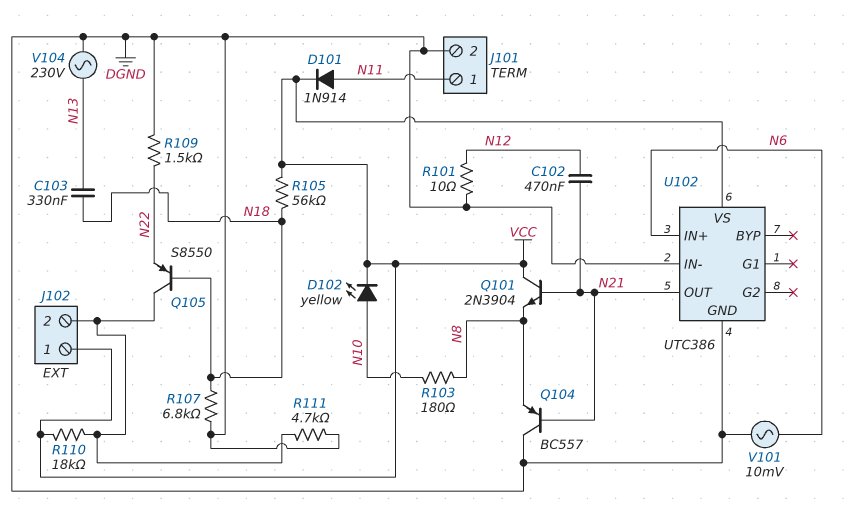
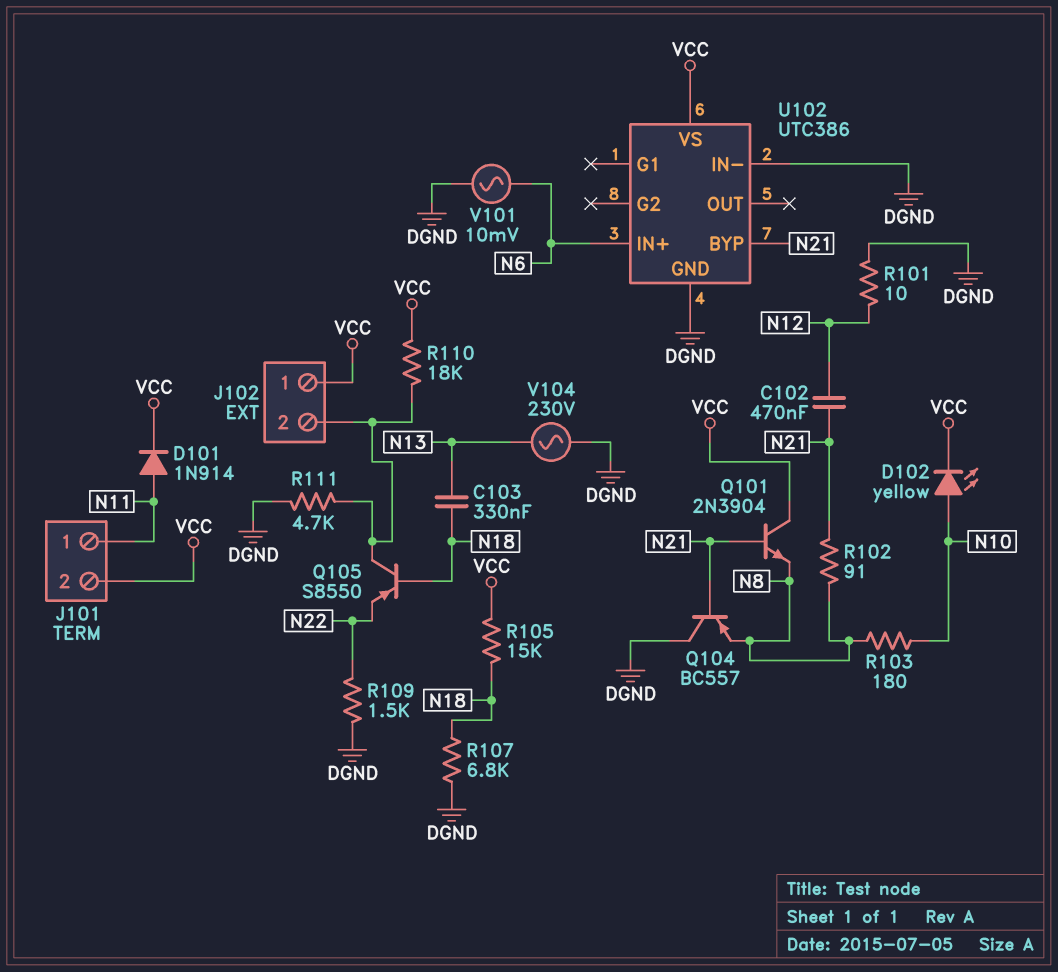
J101 pin 2: DGND -> VCC
R102: none -> 91 (N8, N21)
R105: 56k (N18, VCC) -> 15k (N18, VCC)
U102 pin BYP: none -> N21
U102 pin OUT: N21 -> none

